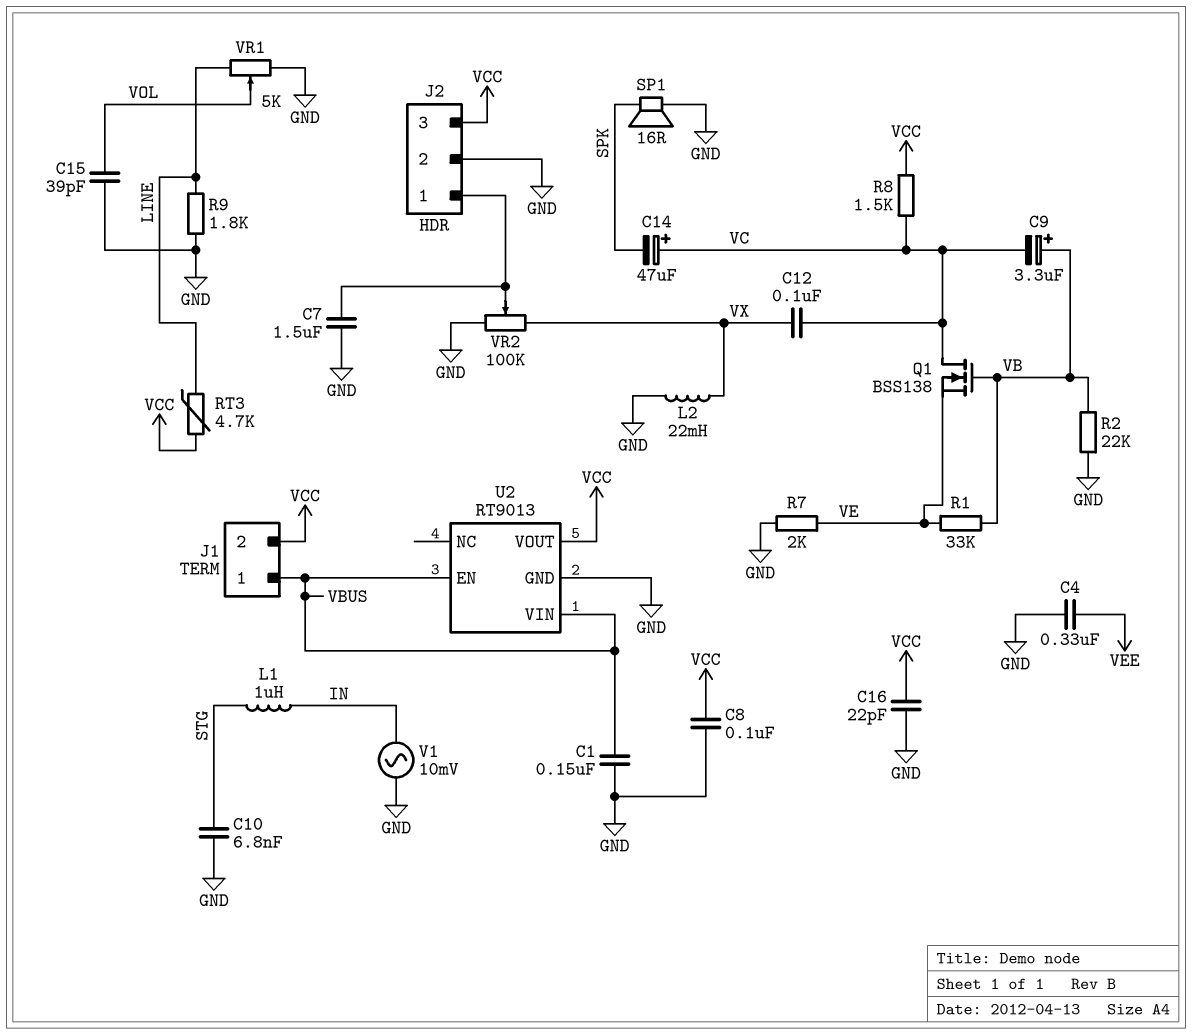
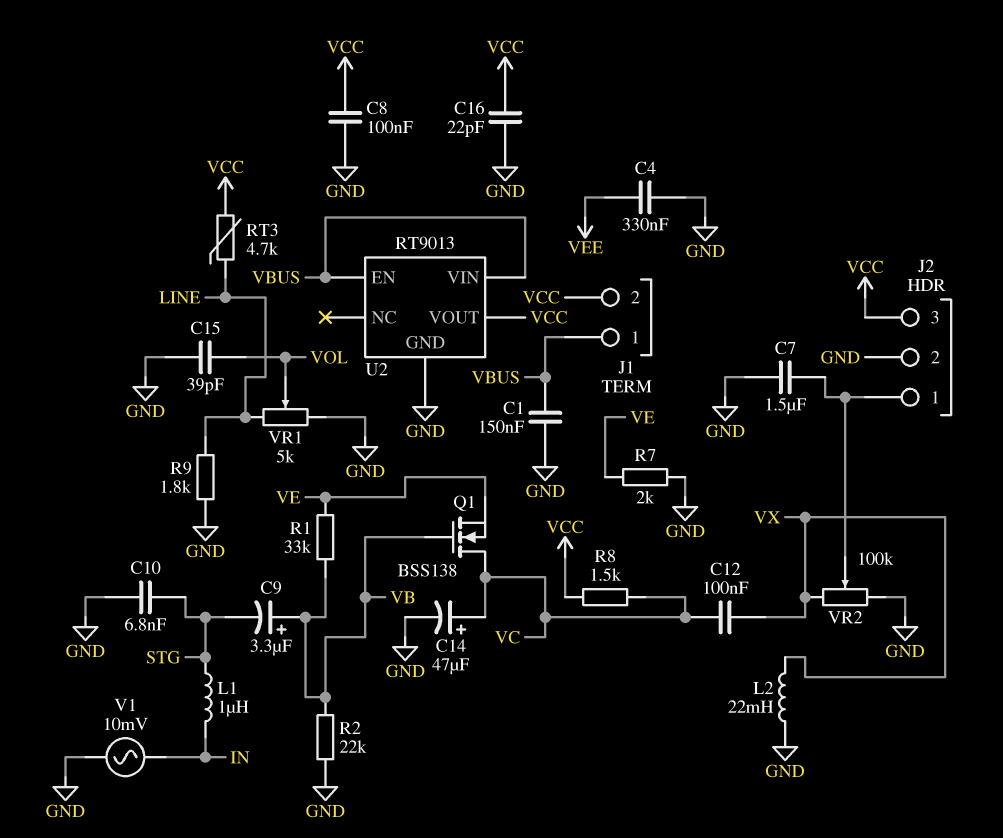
C9: 3.3uF (plus VB, minus VC) -> 3.3uF (plus VB, minus STG)
C14: 47uF (plus VC, minus SPK) -> 47uF (plus VC, minus GND)
SP1: speaker 16R (GND, SPK) -> none

